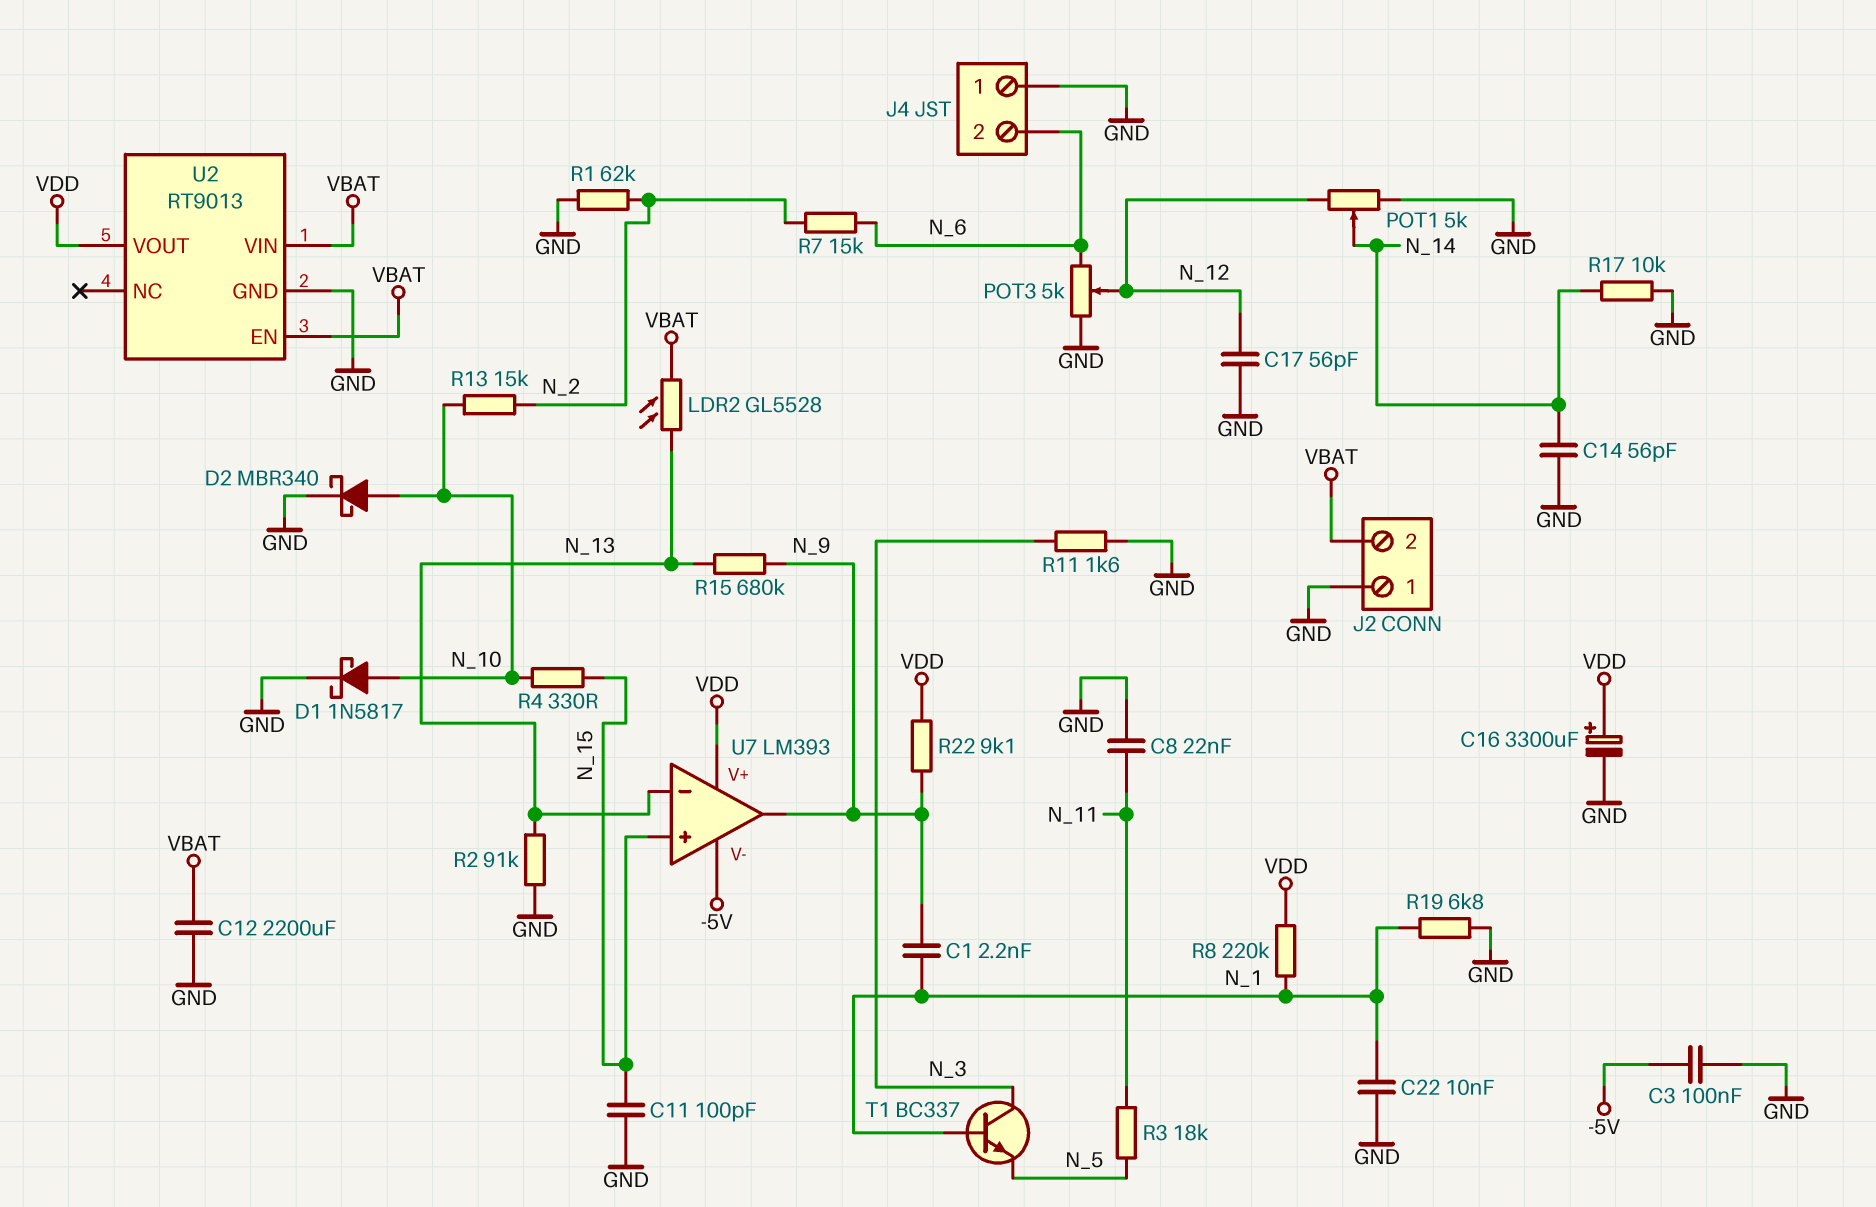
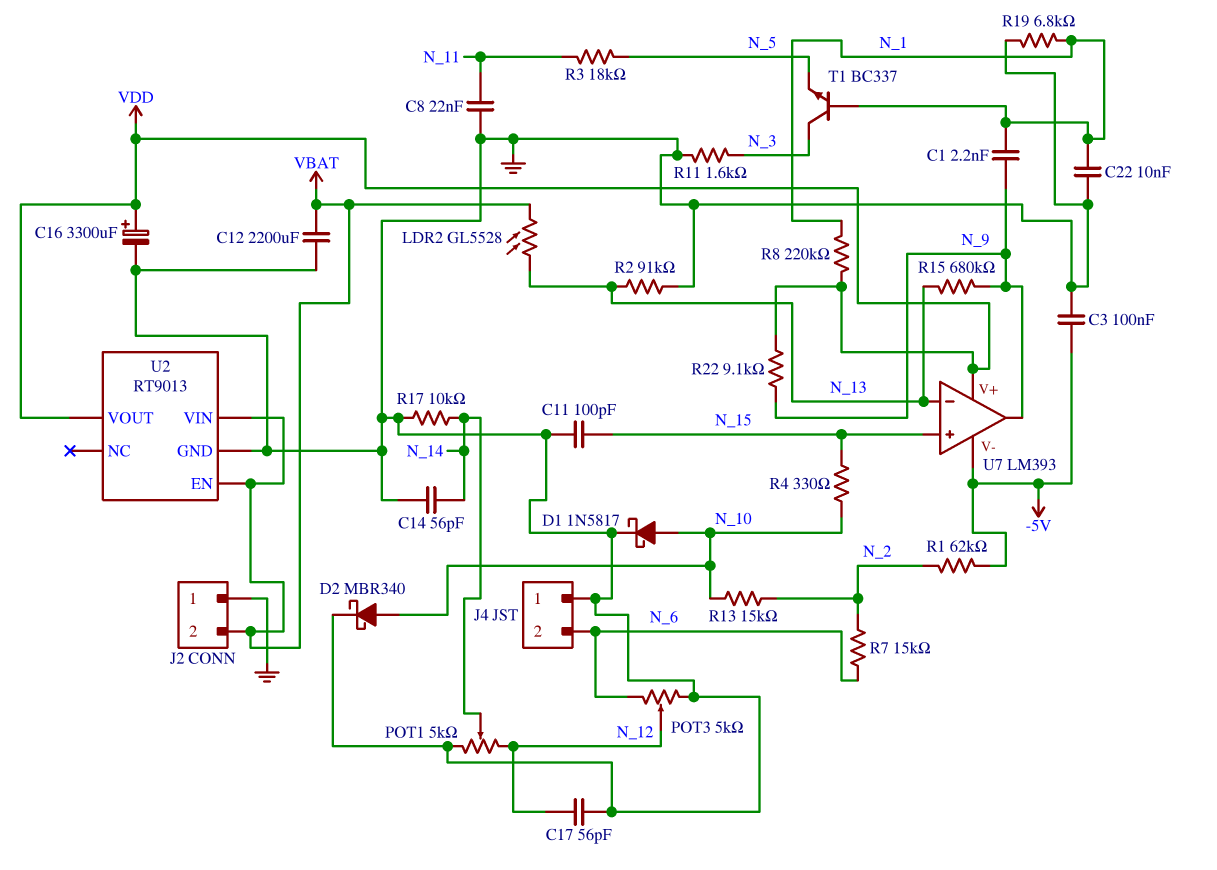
R1: 62k (GND, N_2) -> 62k (-5V, N_2)

